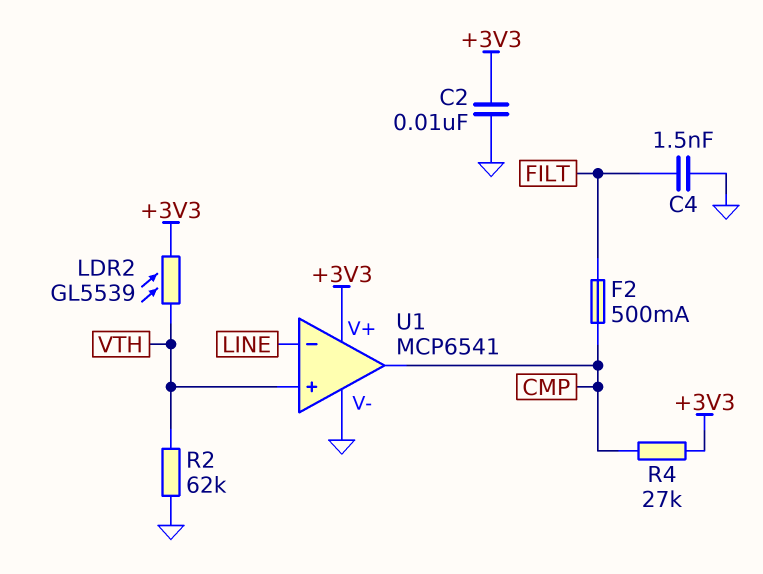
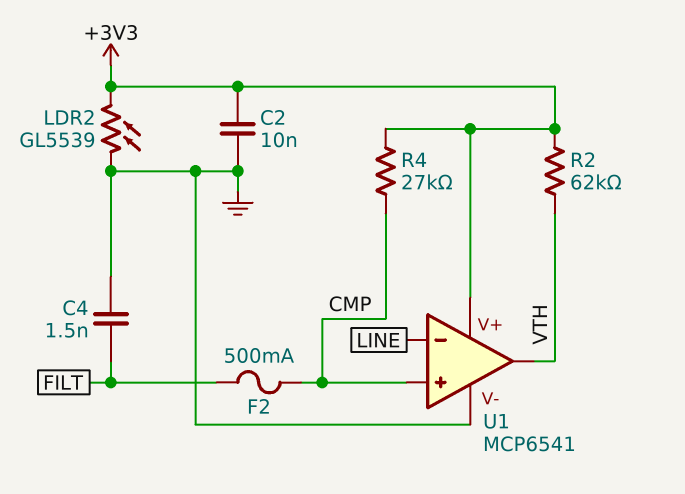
LDR2: GL5539 (+3V3, VTH) -> GL5539 (+3V3, GND)
R2: 62k (GND, VTH) -> 62k (+3V3, VTH)
U1 pin in+: VTH -> CMP
U1 pin out: CMP -> VTH

